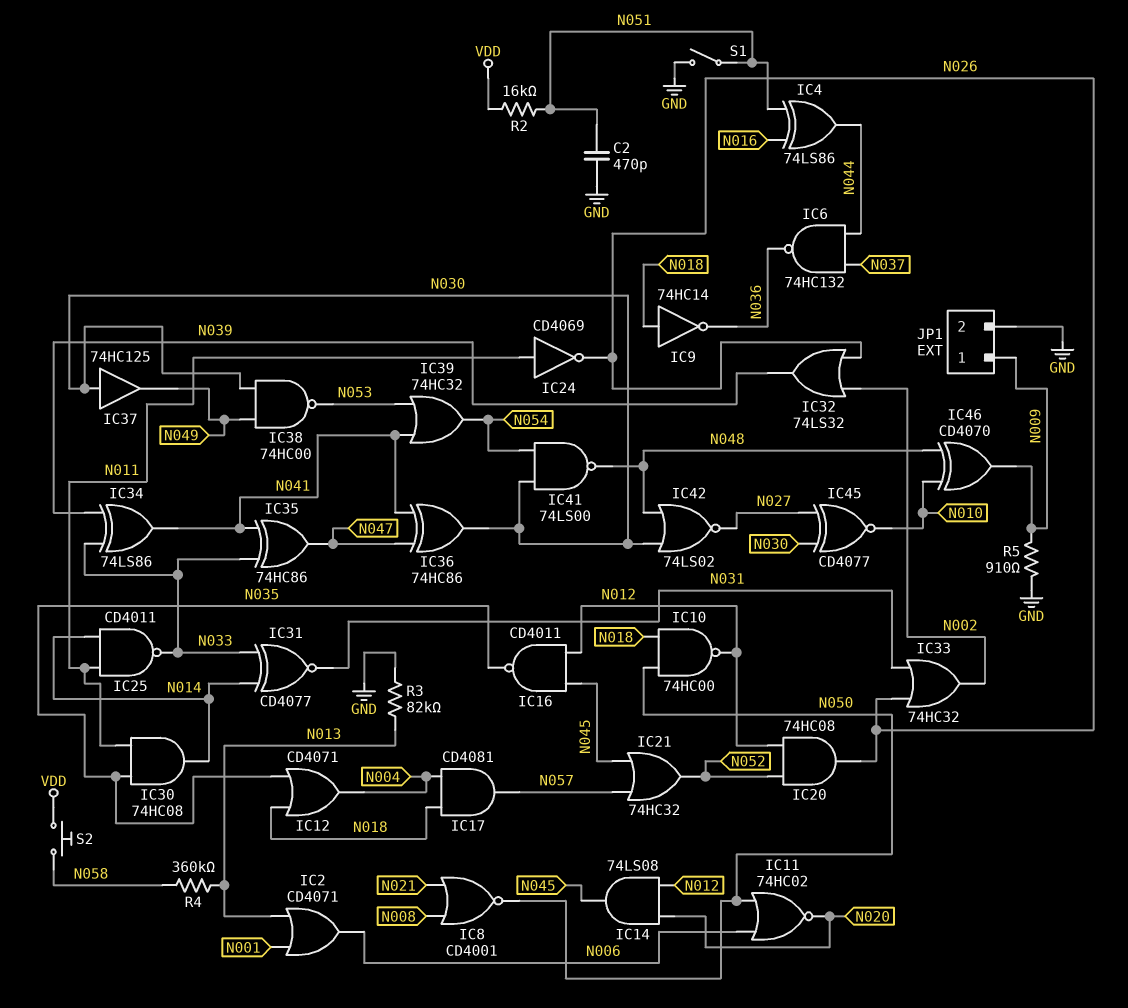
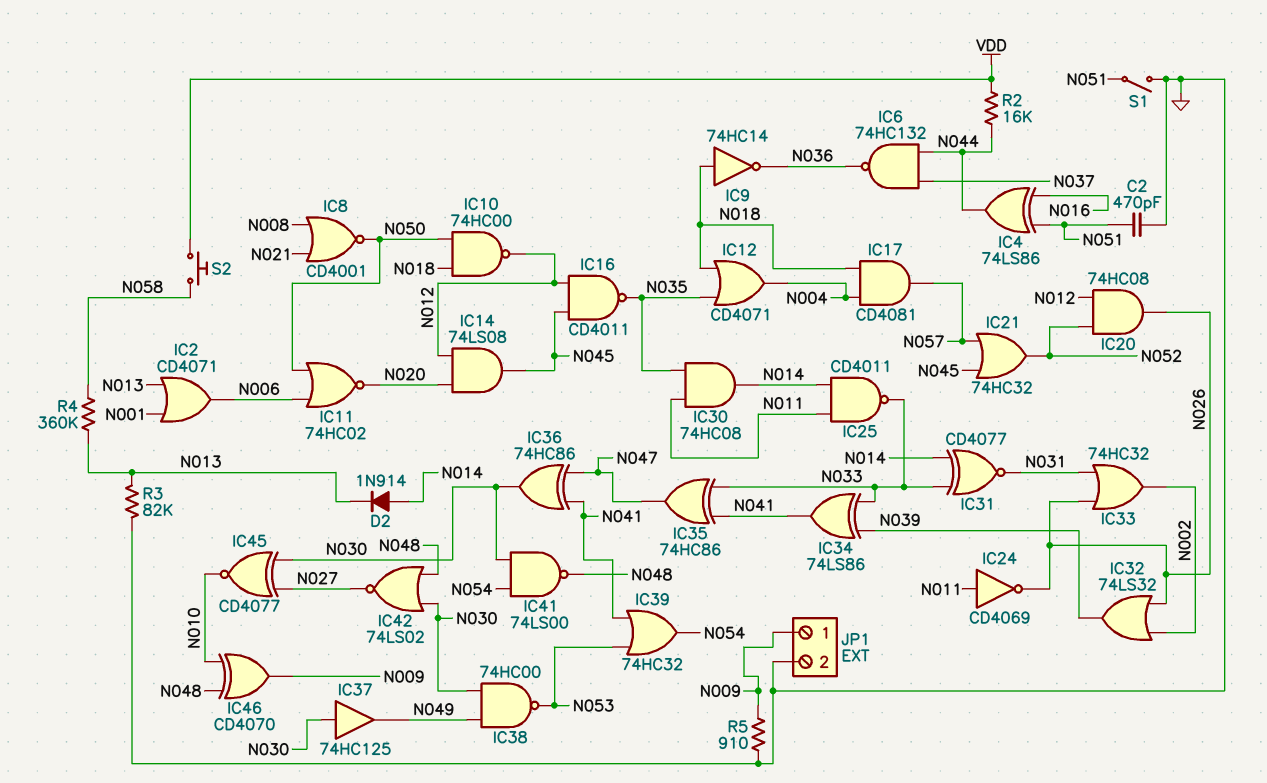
D2: none -> diode 1N914 (A N014, K N013)
R2: 16k (N051, VDD) -> 16k (N044, VDD)

